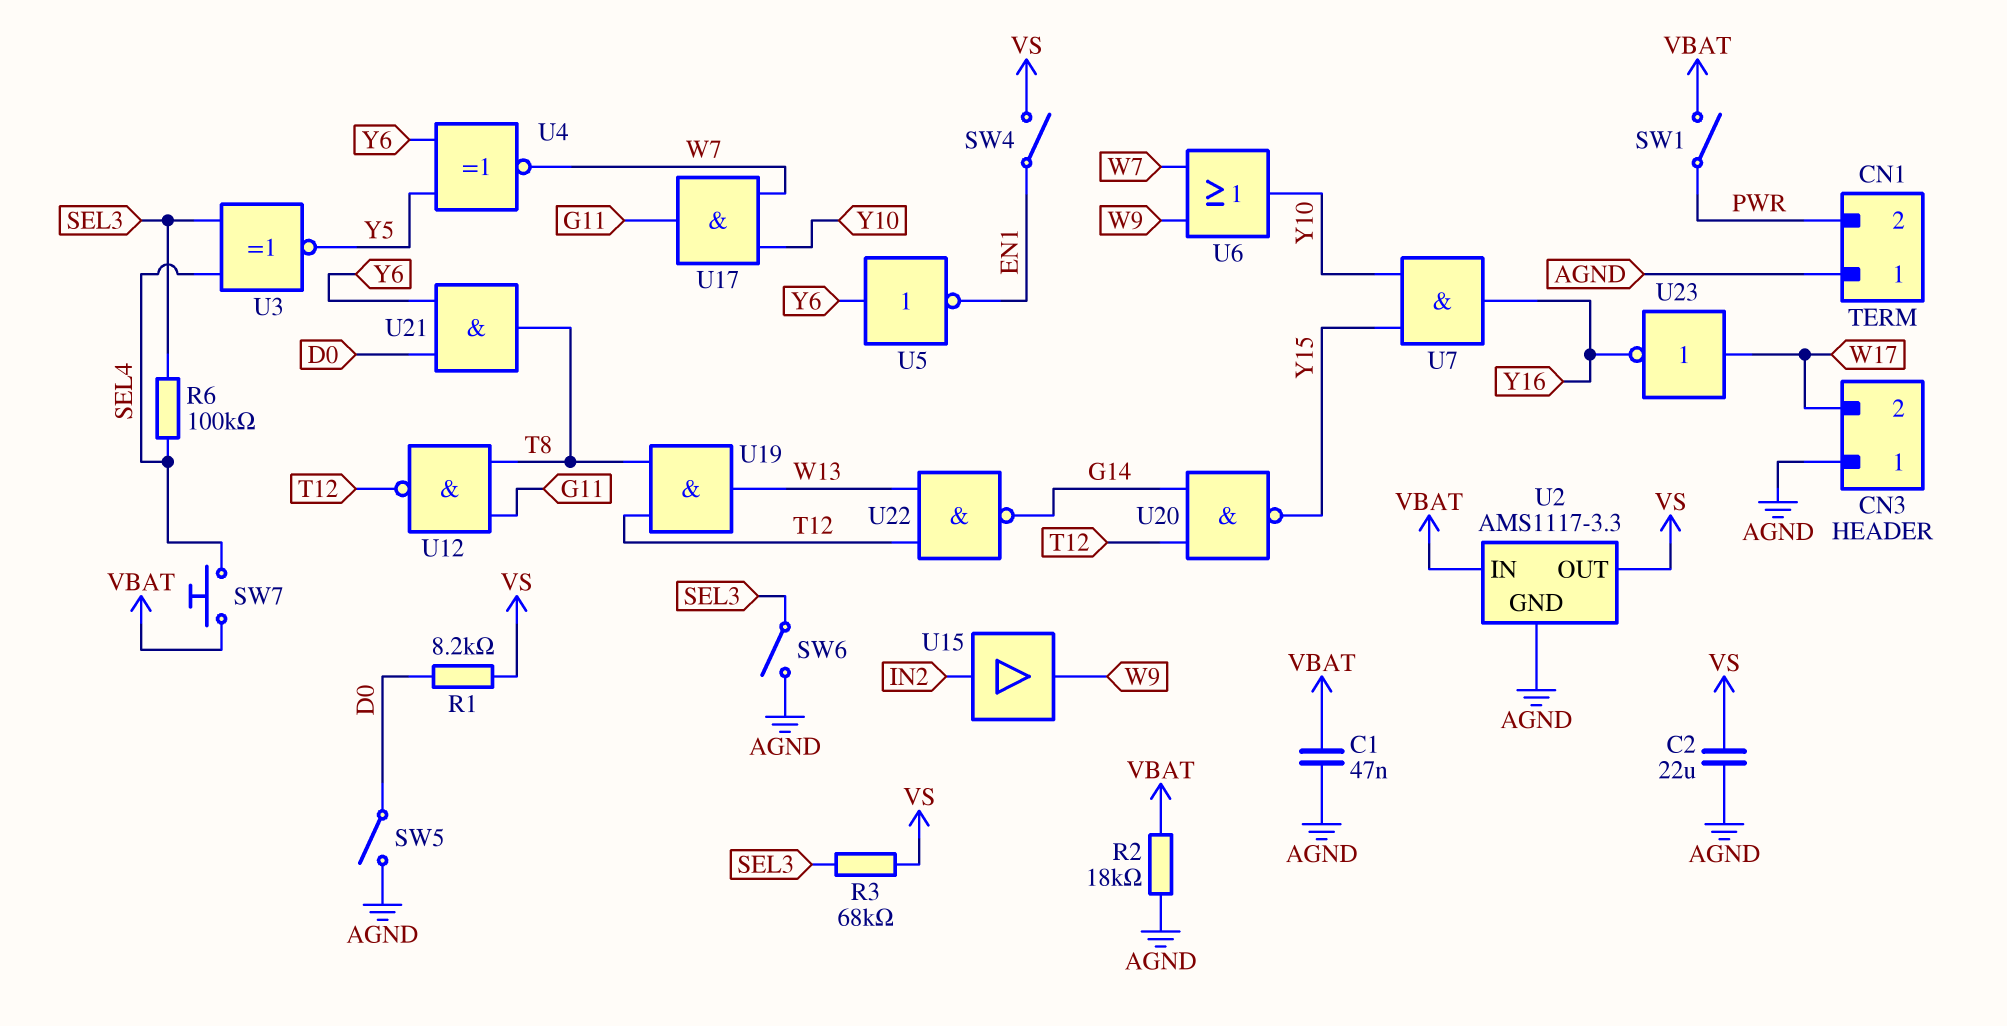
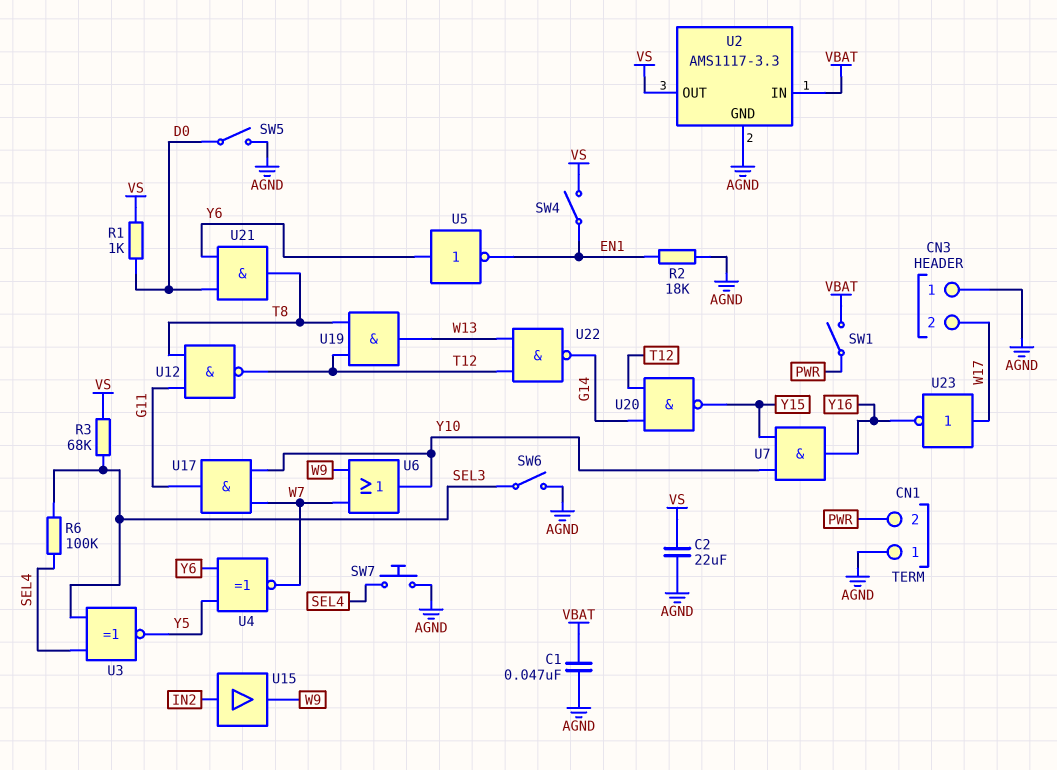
R1: 8.2k (D0, VS) -> 1k (D0, VS)
R2: 18k (AGND, VBAT) -> 18k (AGND, EN1)
SW7: button (SEL4, VBAT) -> button (AGND, SEL4)

